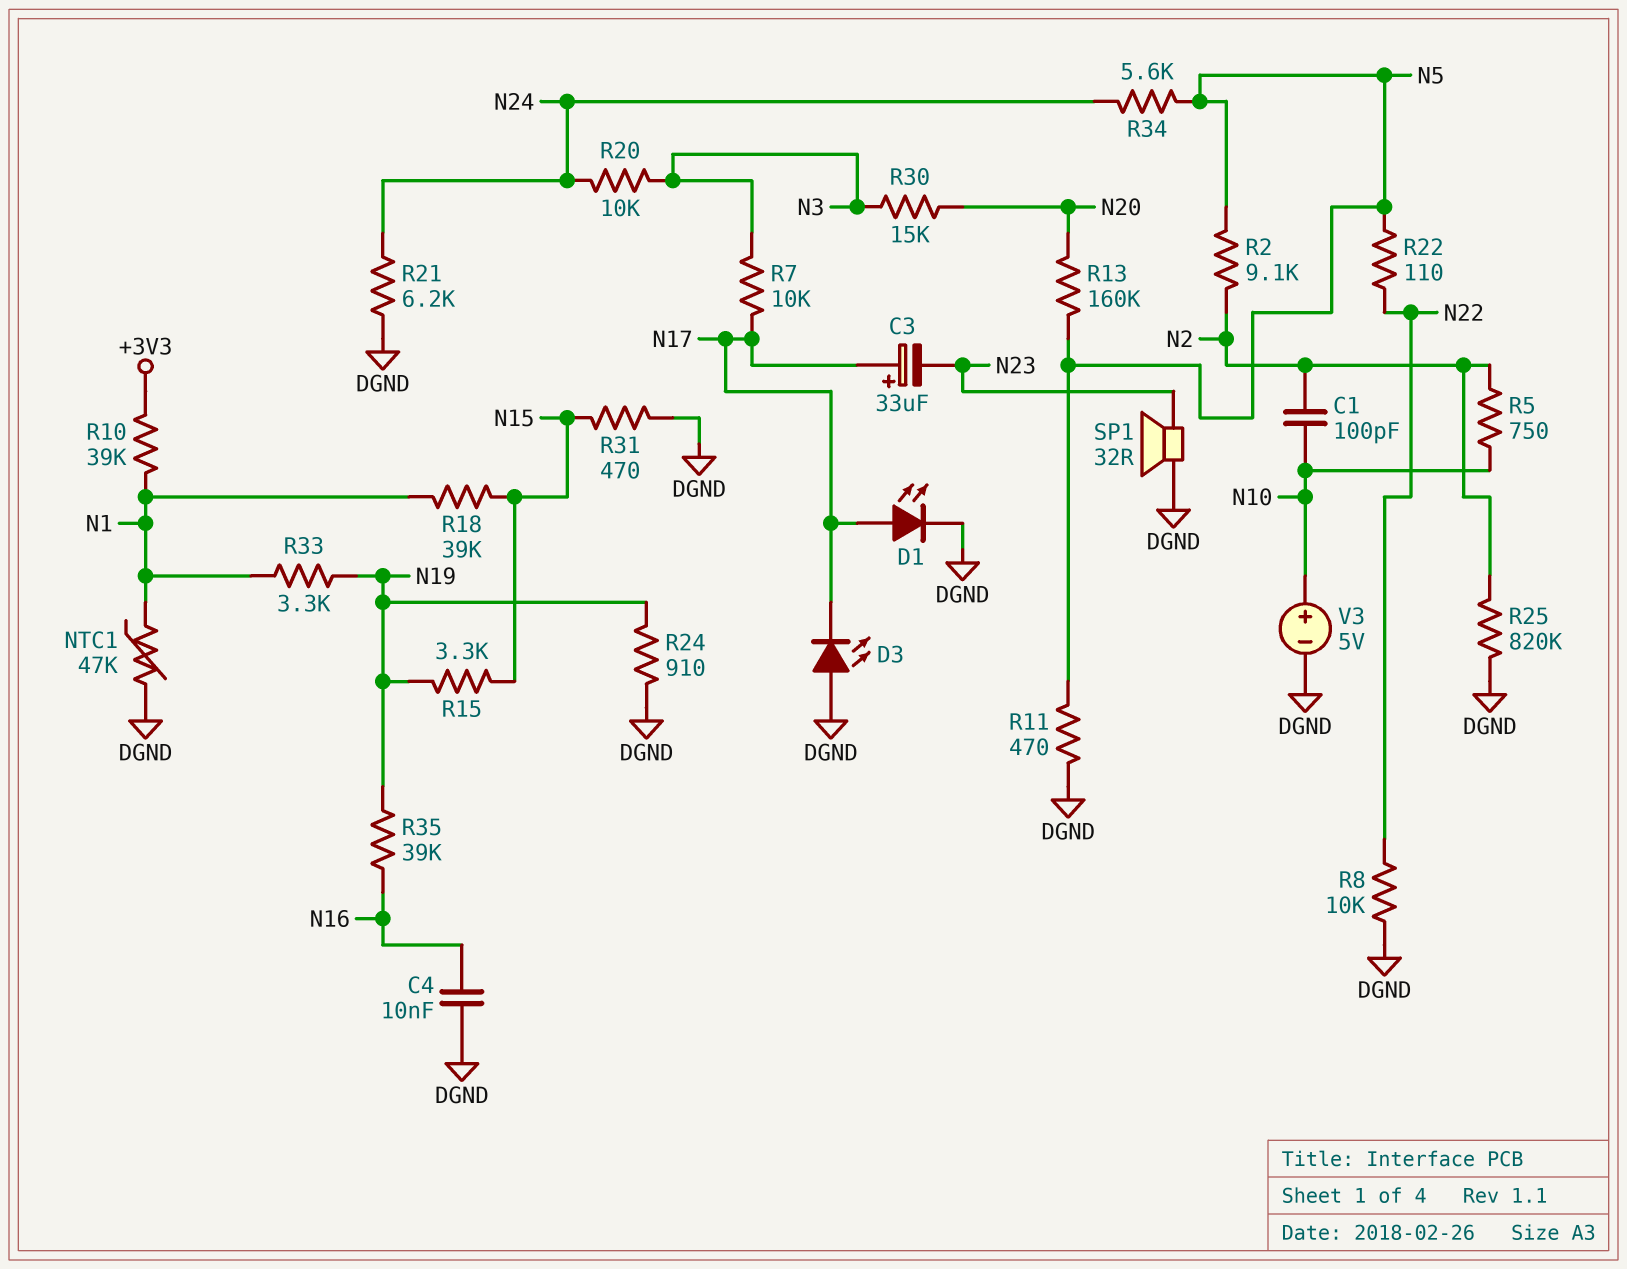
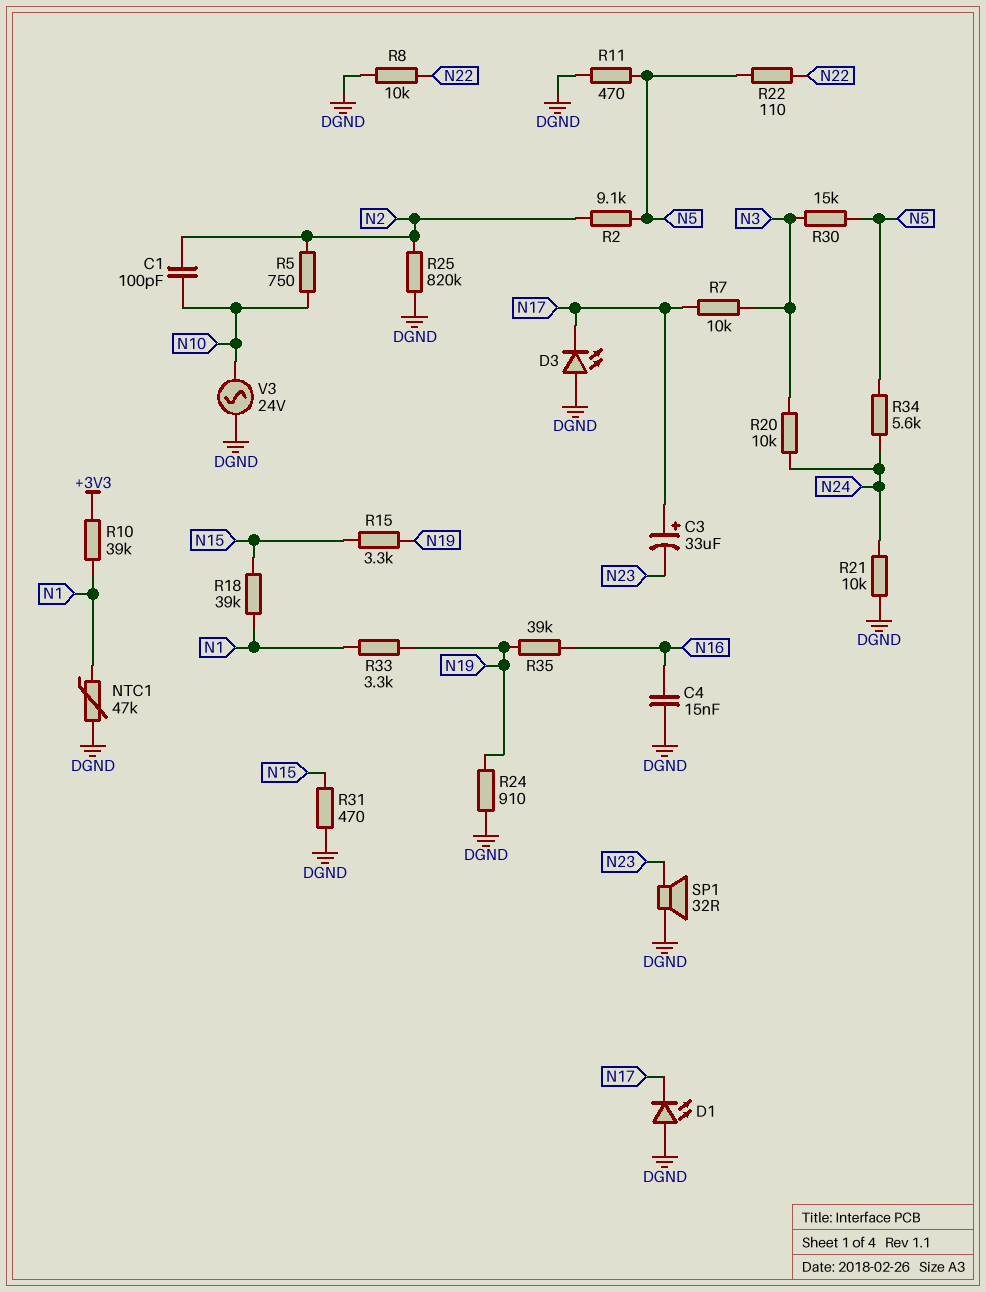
C4: 10nF (DGND, N16) -> 15nF (DGND, N16)
D1: LED (A N17, K DGND) -> LED (A DGND, K N17)
R13: 160k (N5, N20) -> none
R21: 6.2k (DGND, N24) -> 10k (DGND, N24)
R30: 15k (N3, N20) -> 15k (N3, N5)
V3: 5V (plus N10, minus DGND) -> AC 24V (DGND, N10)

